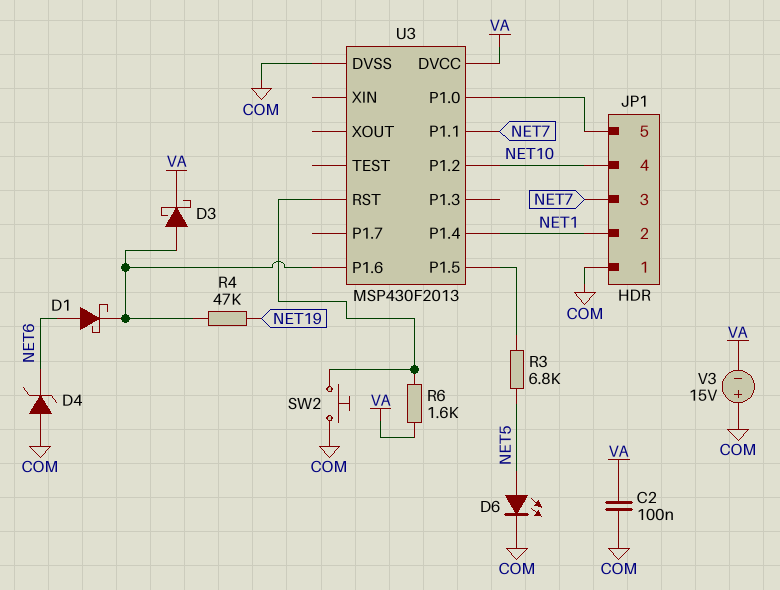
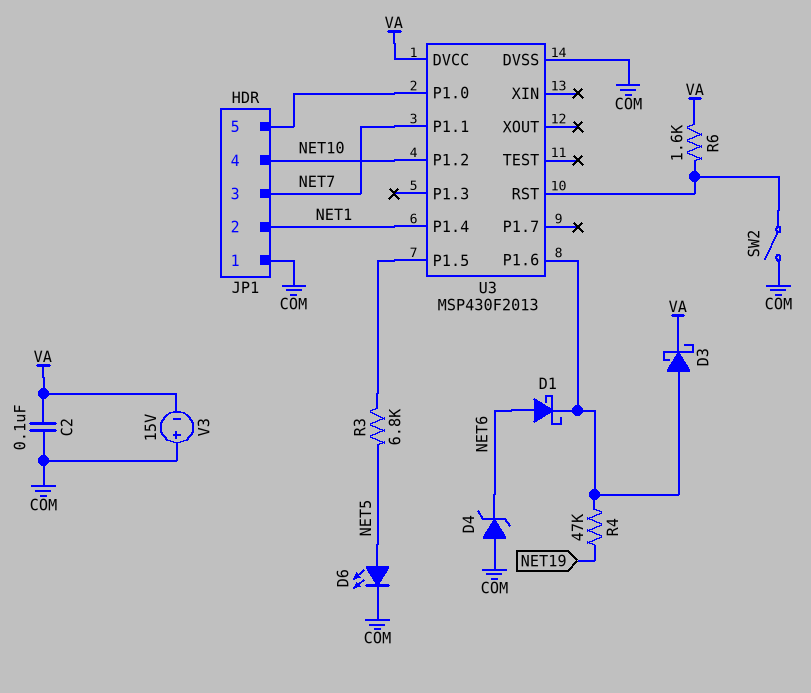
SW2: button (COM, U3/RST) -> switch (COM, U3/RST)

